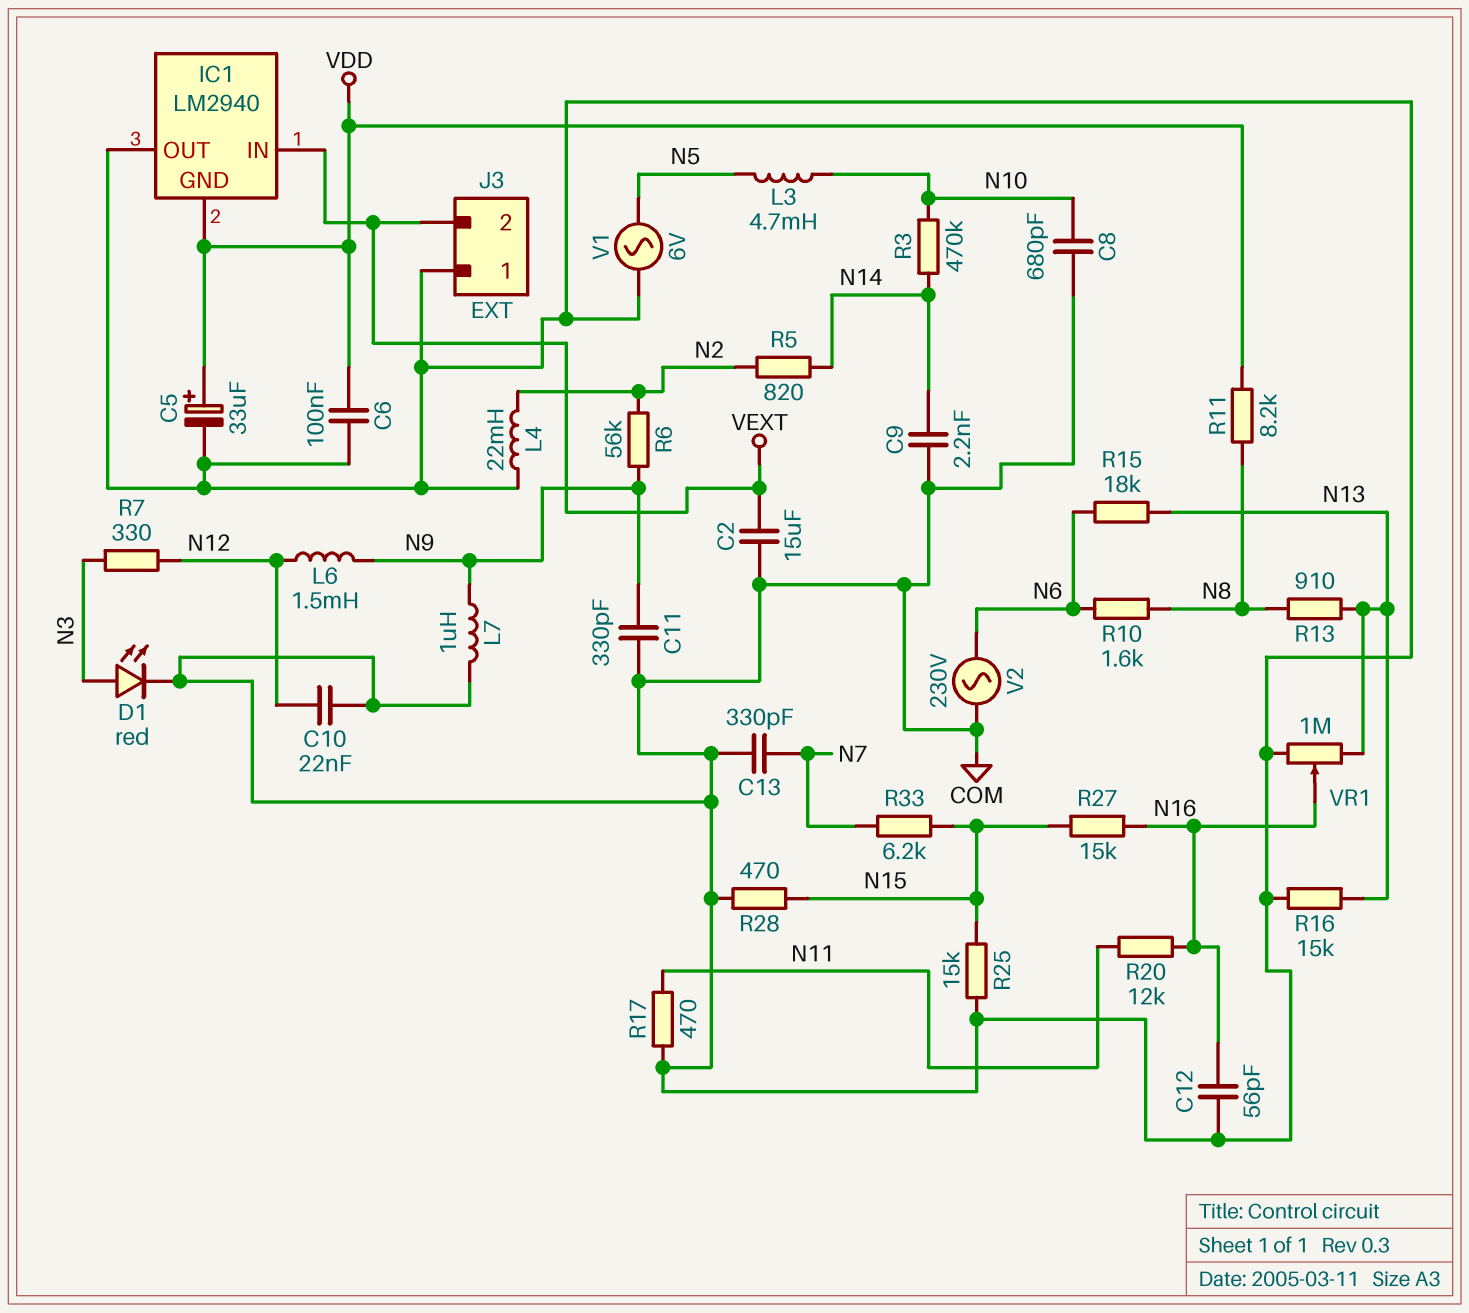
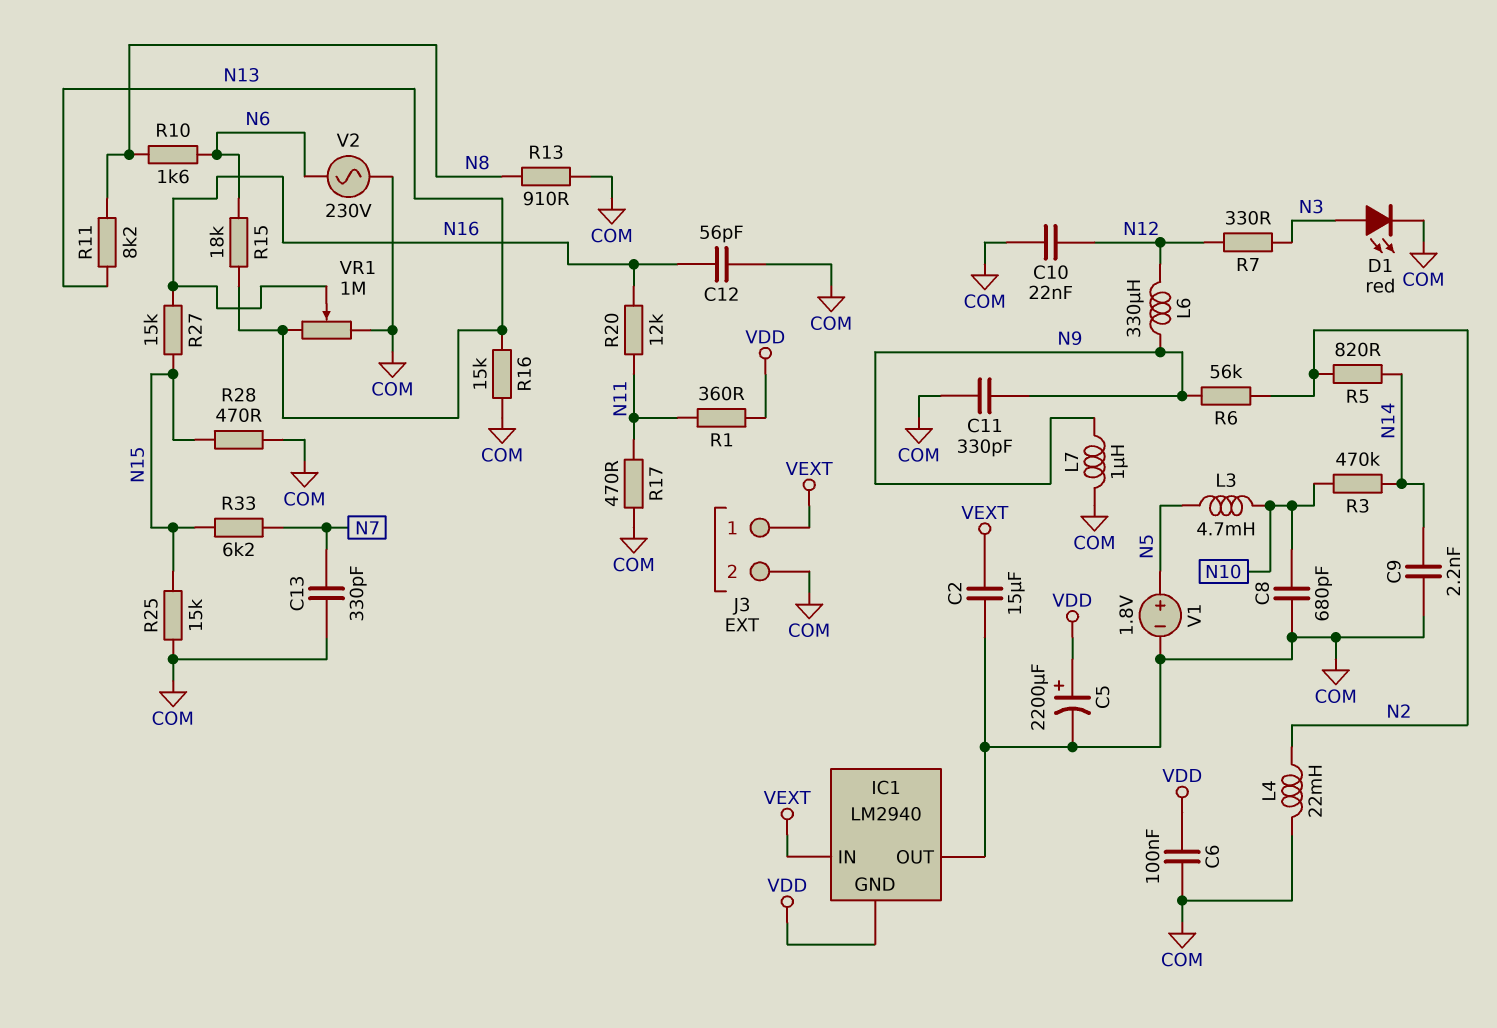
C5: 33uF (plus VDD, minus COM) -> 2200uF (plus VDD, minus COM)
J3 pin 1: COM -> VEXT
J3 pin 2: VEXT -> COM
L6: 1.5mH (N9, N12) -> 330uH (N9, N12)
R1: none -> 360 (N11, VDD)
R11: 8.2k (N8, VDD) -> 8.2k (N8, N13)
R13: 910 (N8, N13) -> 910 (COM, N8)
V1: AC 6V (COM, N5) -> 1.8V (plus N5, minus COM)

